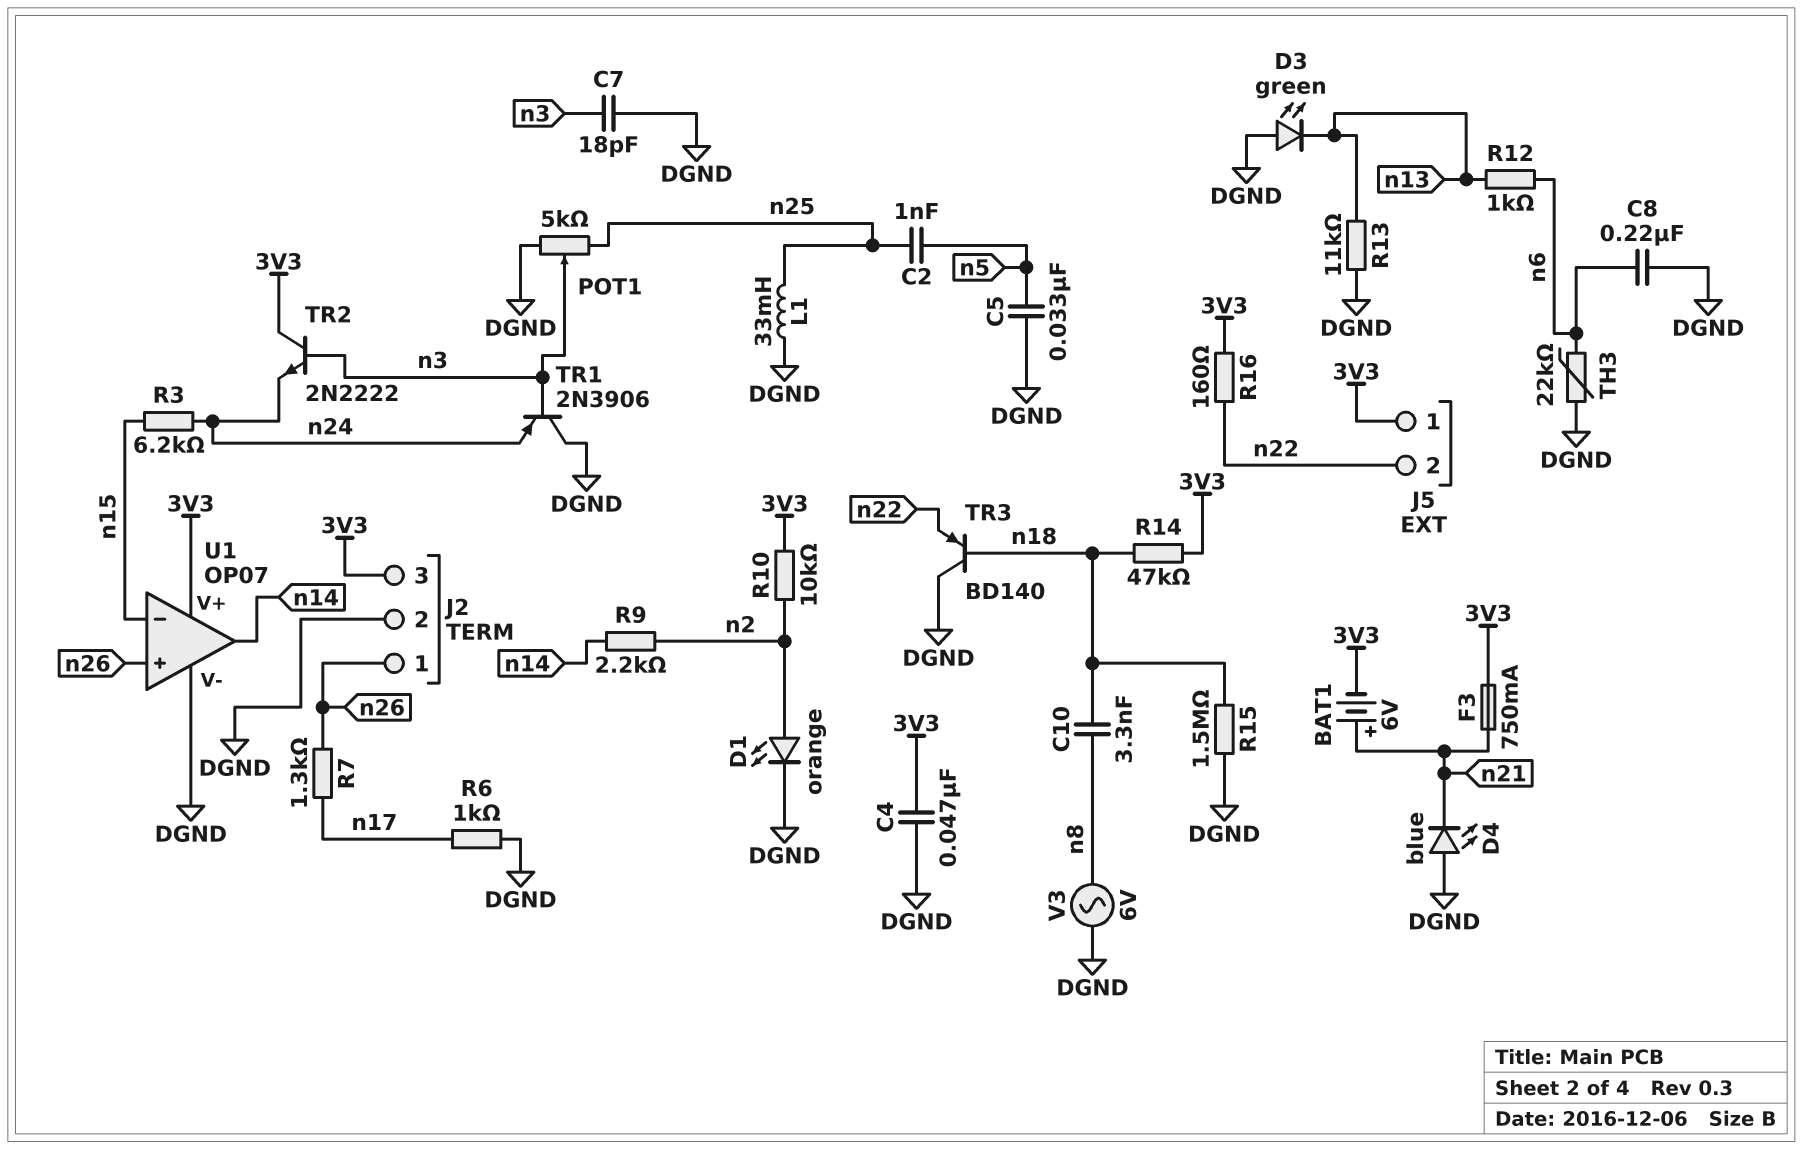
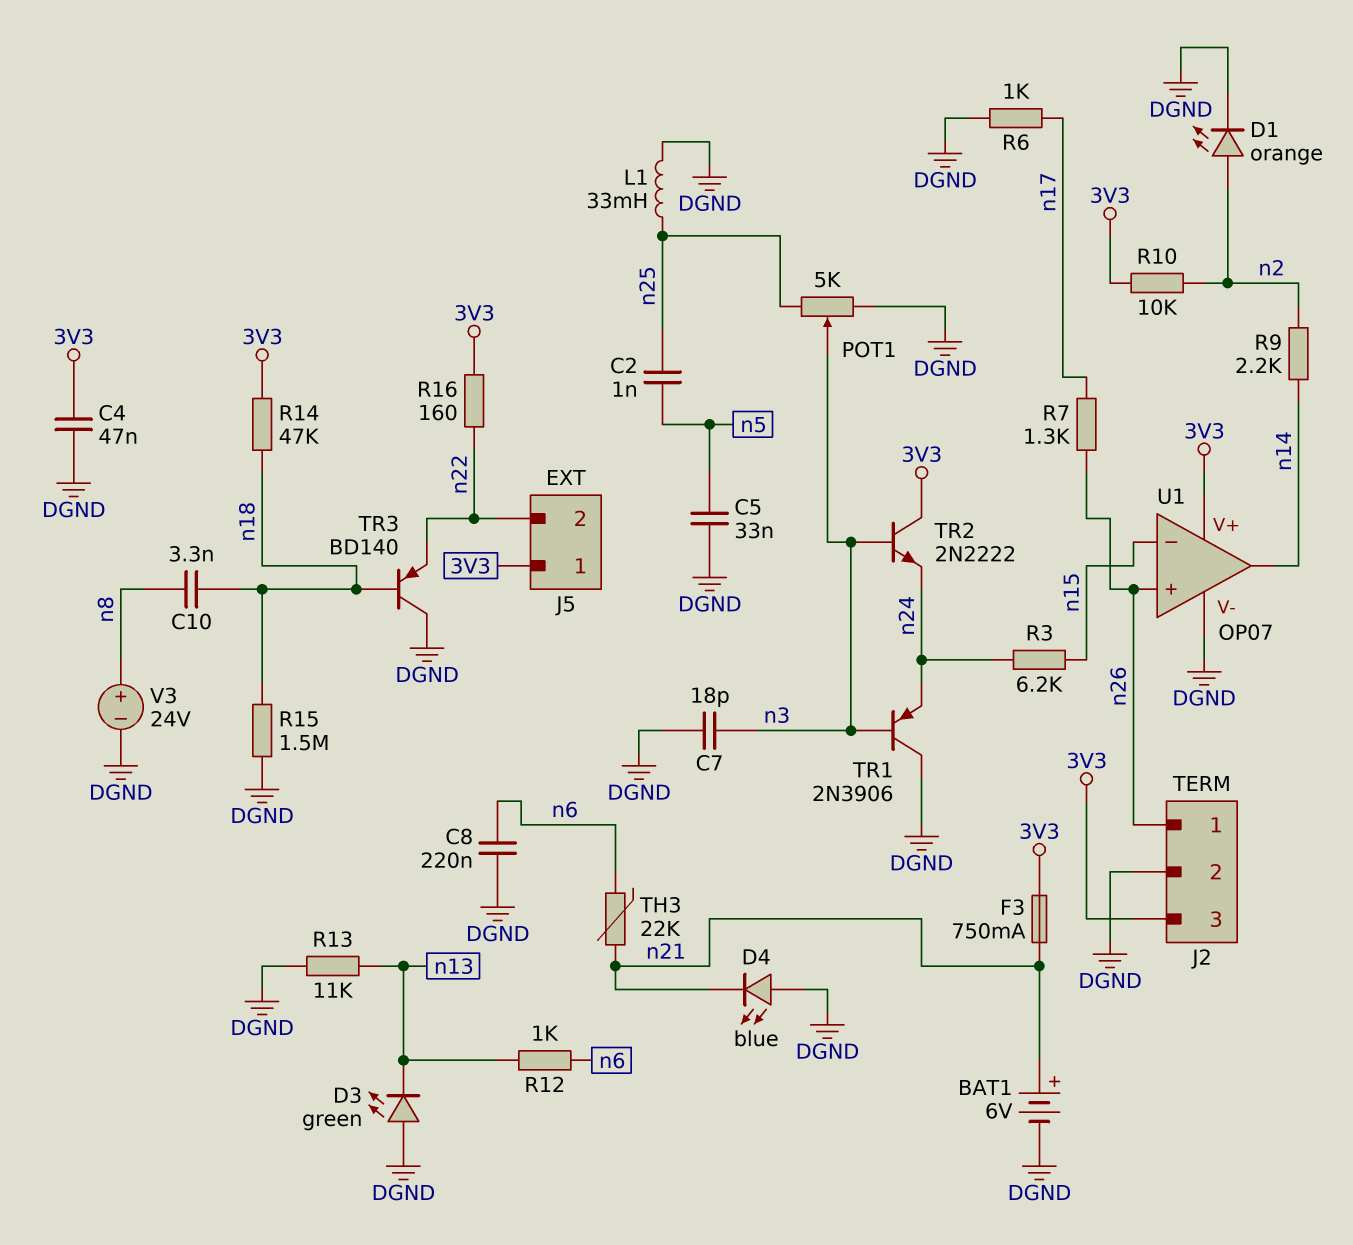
BAT1: 6V (plus n21, minus 3V3) -> 6V (plus n21, minus DGND)
TH3: 22k (DGND, n6) -> 22k (n6, n21)
V3: AC 6V (DGND, n8) -> 24V (plus n8, minus DGND)

